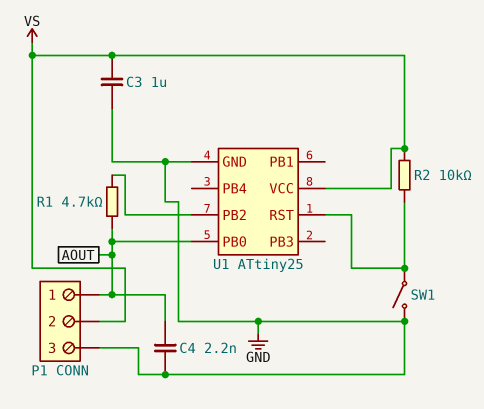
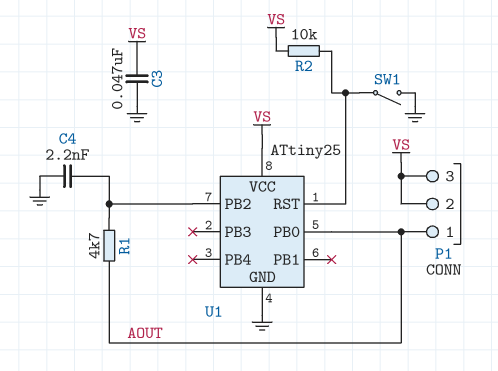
C3: 1uF (GND, VS) -> 47nF (GND, VS)
C4: 2.2nF (AOUT, GND) -> 2.2nF (GND, U1/PB2)
P1 pin 3: GND -> VS

